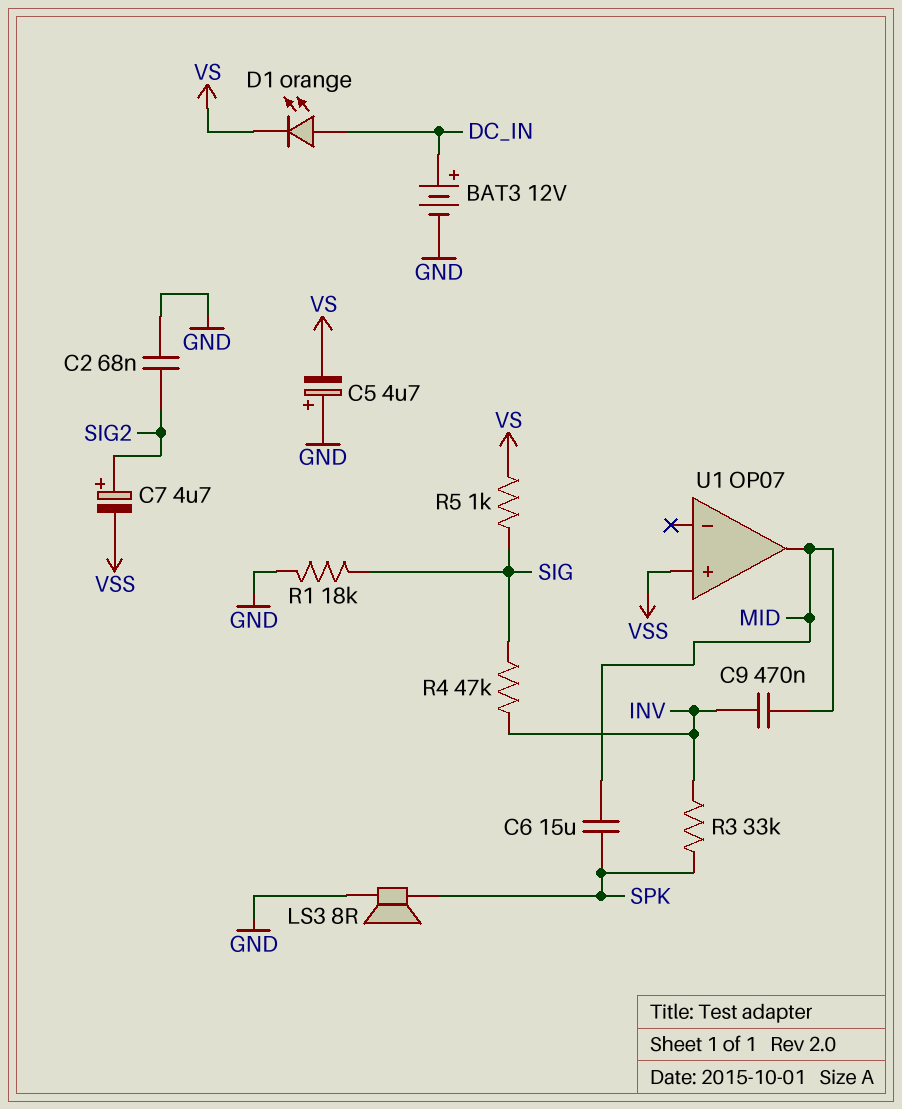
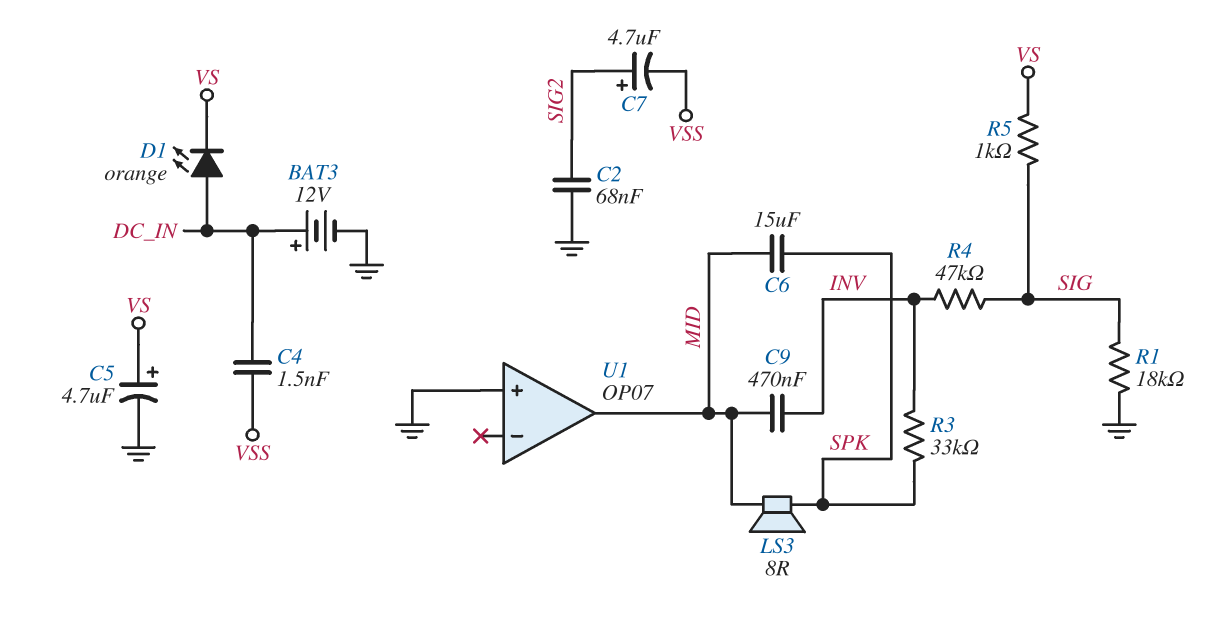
C4: none -> 1.5nF (DC_IN, VSS)
C5: 4.7uF (plus GND, minus VS) -> 4.7uF (plus VS, minus GND)
LS3: speaker 8R (GND, SPK) -> speaker 8R (MID, SPK)
U1 pin in+: VSS -> GND

